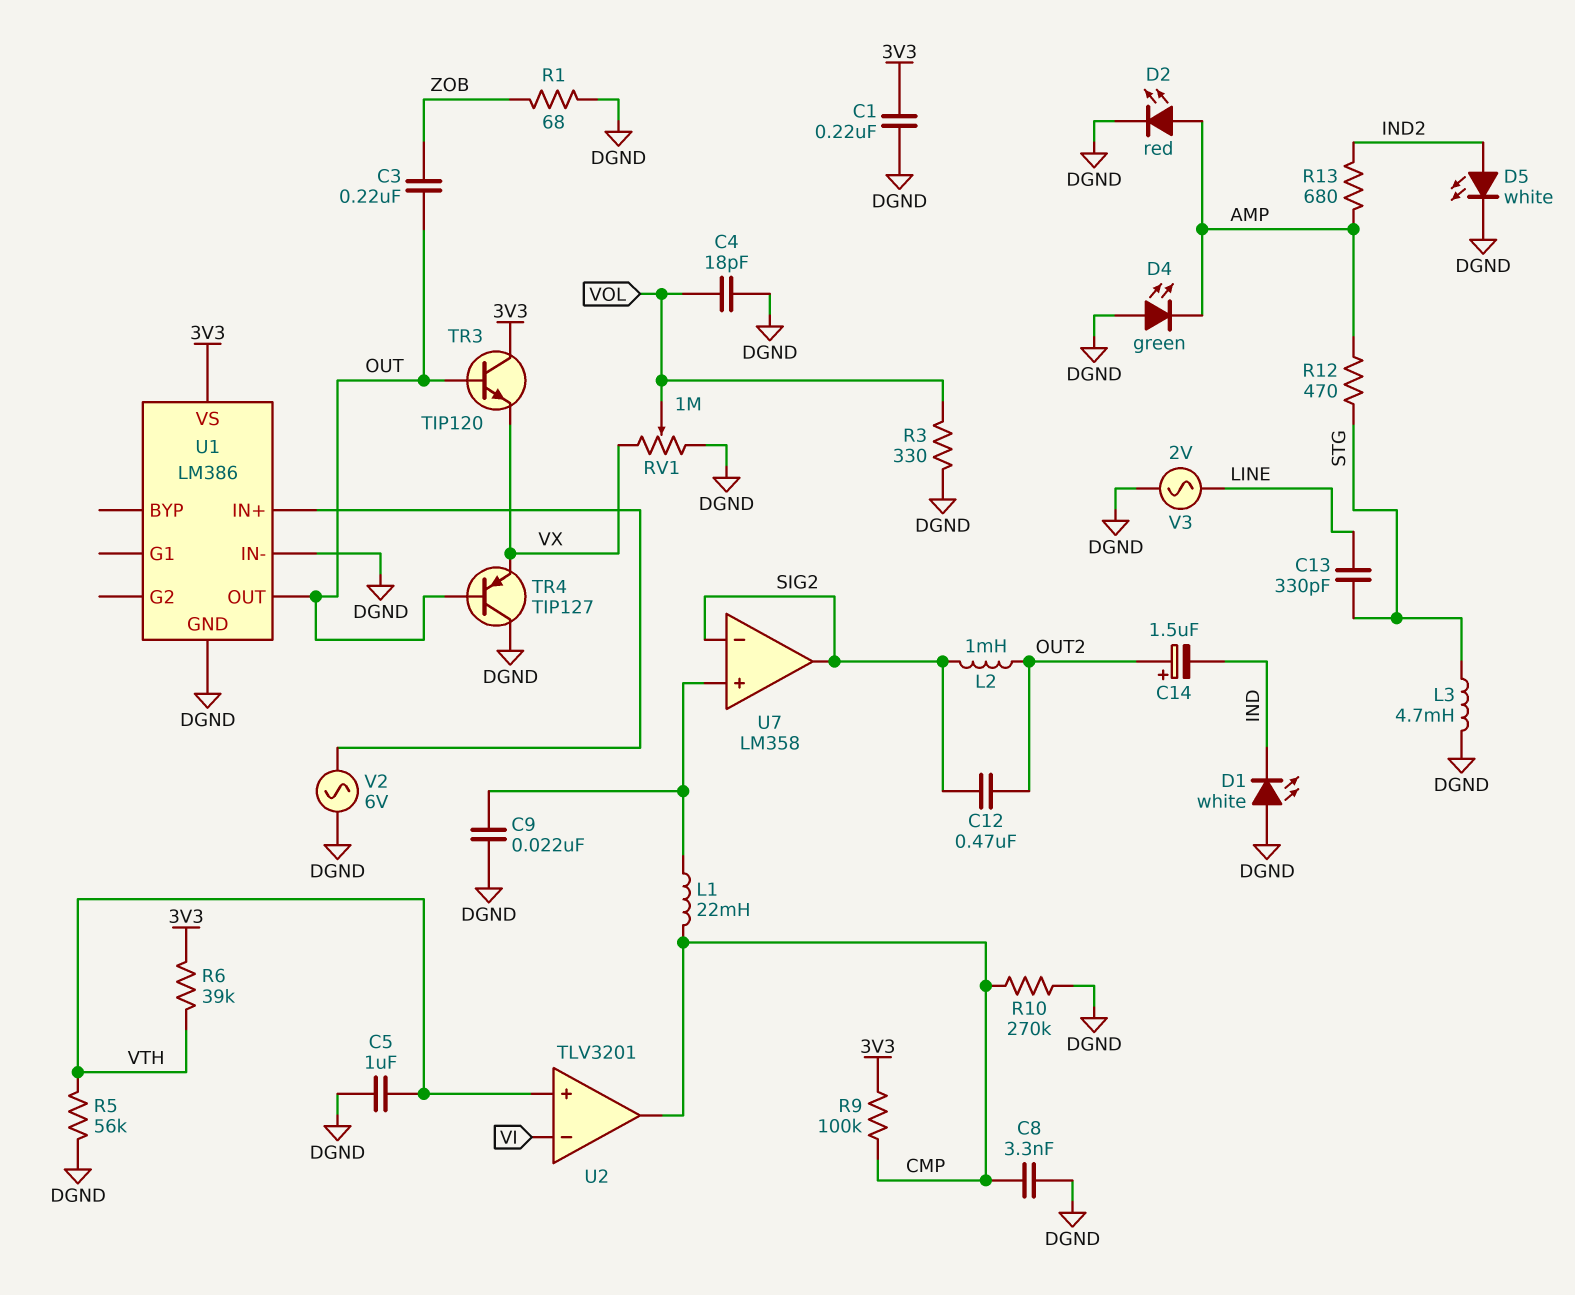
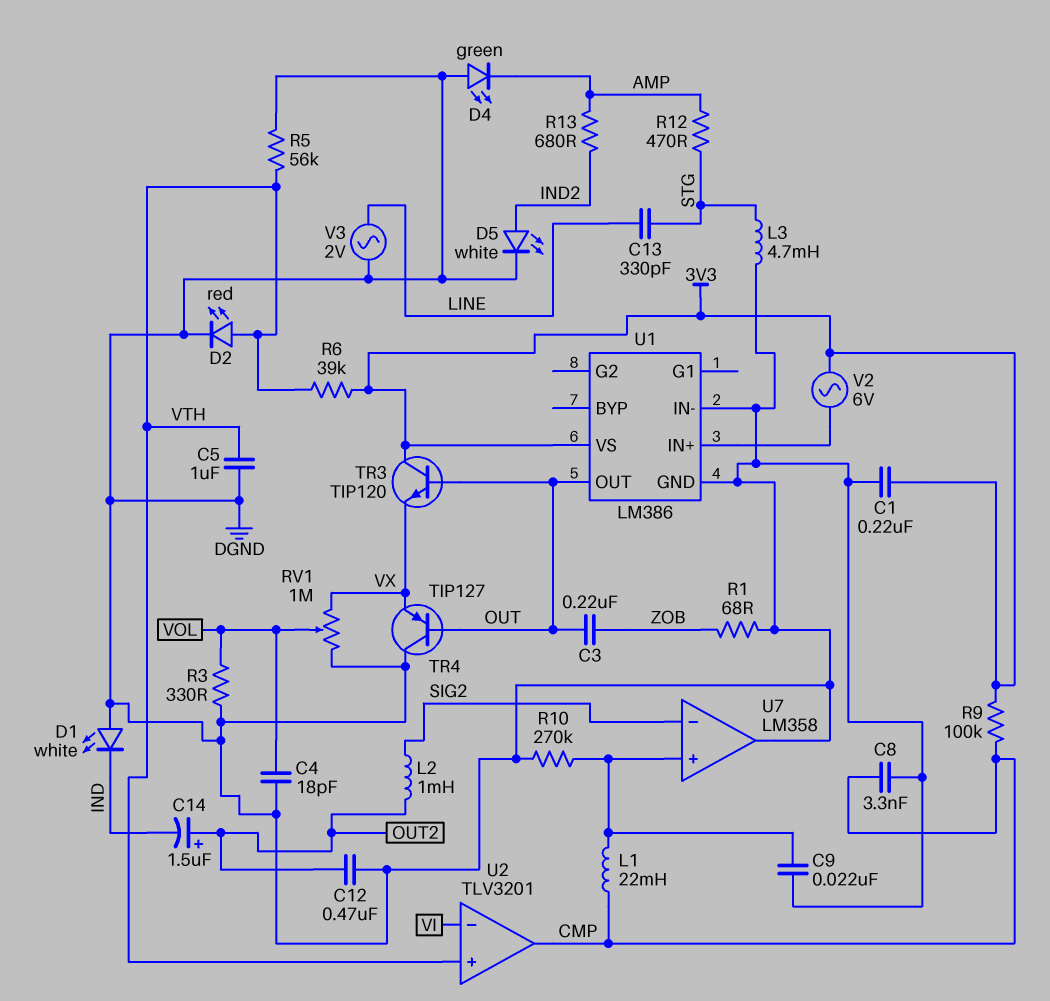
C12: 470nF (OUT2, SIG2) -> 470nF (DGND, OUT2)
D2: LED red (A AMP, K DGND) -> LED red (A VTH, K DGND)
R10: 270k (CMP, DGND) -> 270k (DGND, U7/in+)
U7 pin out: SIG2 -> DGND
V2: AC 6V (DGND, U1/IN+) -> AC 6V (3V3, U1/IN+)

